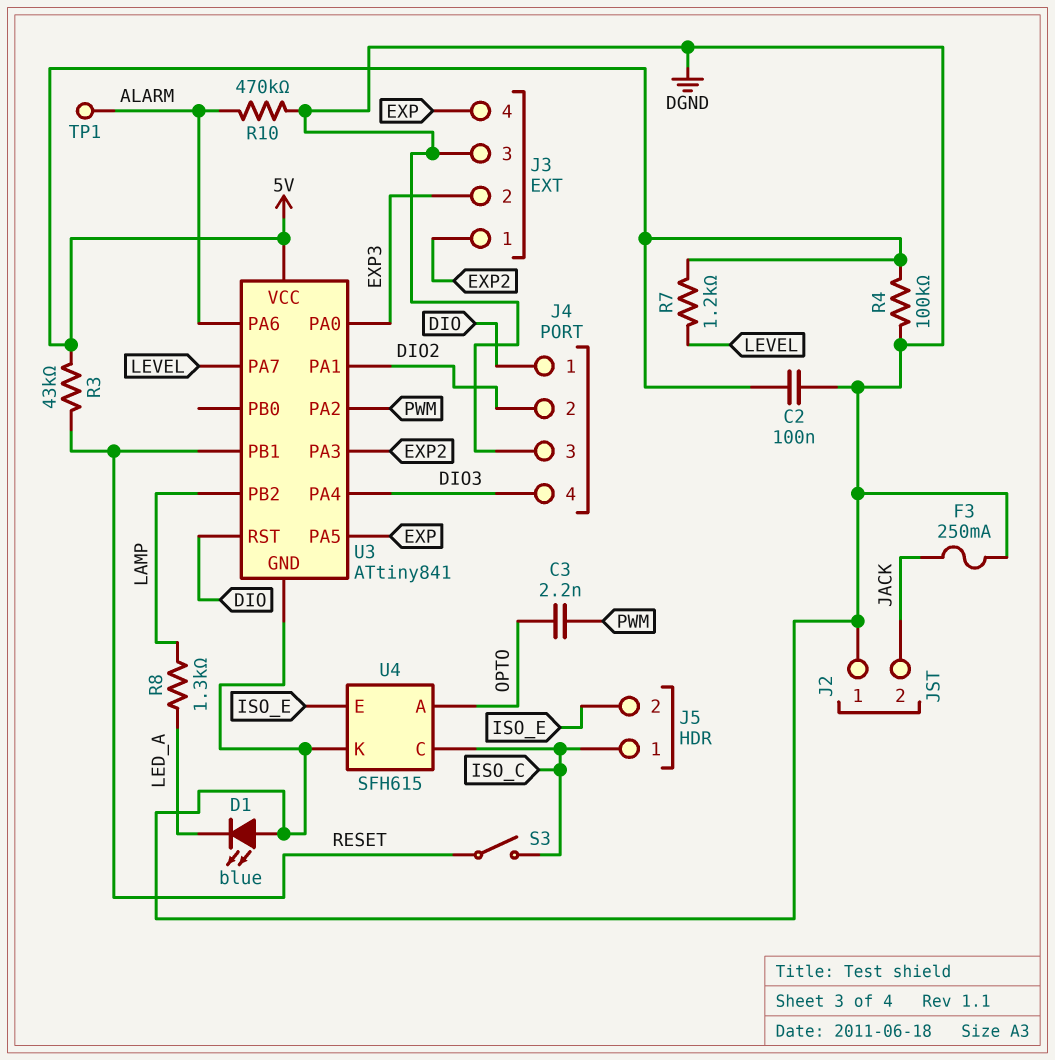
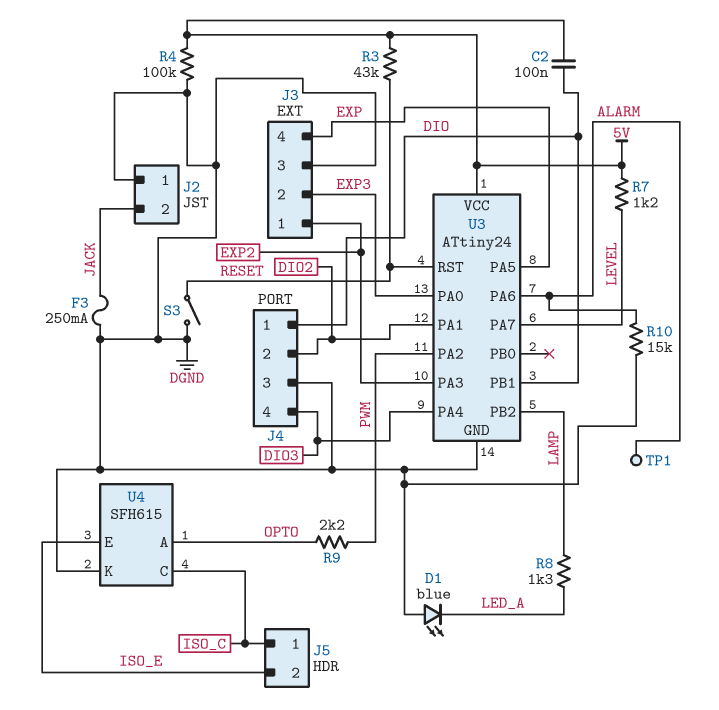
C2: 100nF (5V, DGND) -> 100nF (5V, DIO)
C3: 2.2nF (OPTO, PWM) -> none
R9: none -> 2.2k (OPTO, PWM)
R10: 470k (ALARM, DGND) -> 15k (ALARM, DGND)
S3: switch (ISO_C, RESET) -> switch (DGND, RESET)
U3: ATtiny841 -> ATtiny24
U3 pin PB1: RESET -> DIO
U3 pin RST: DIO -> RESET

